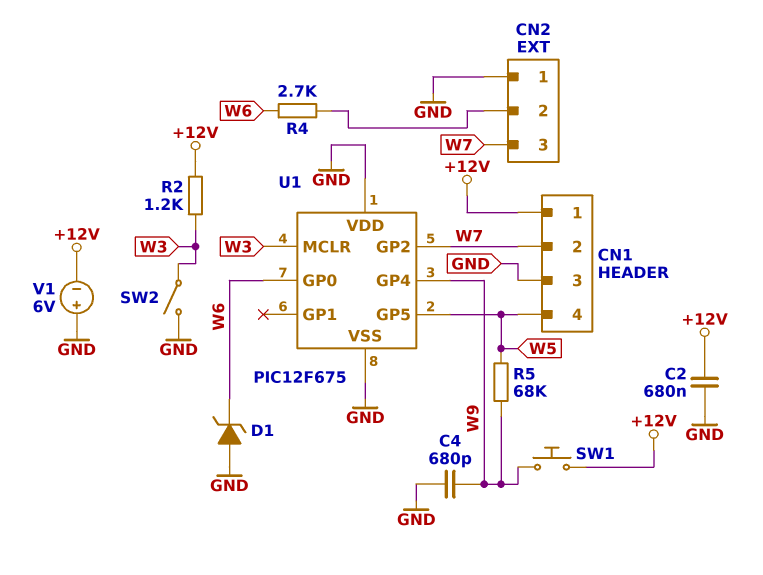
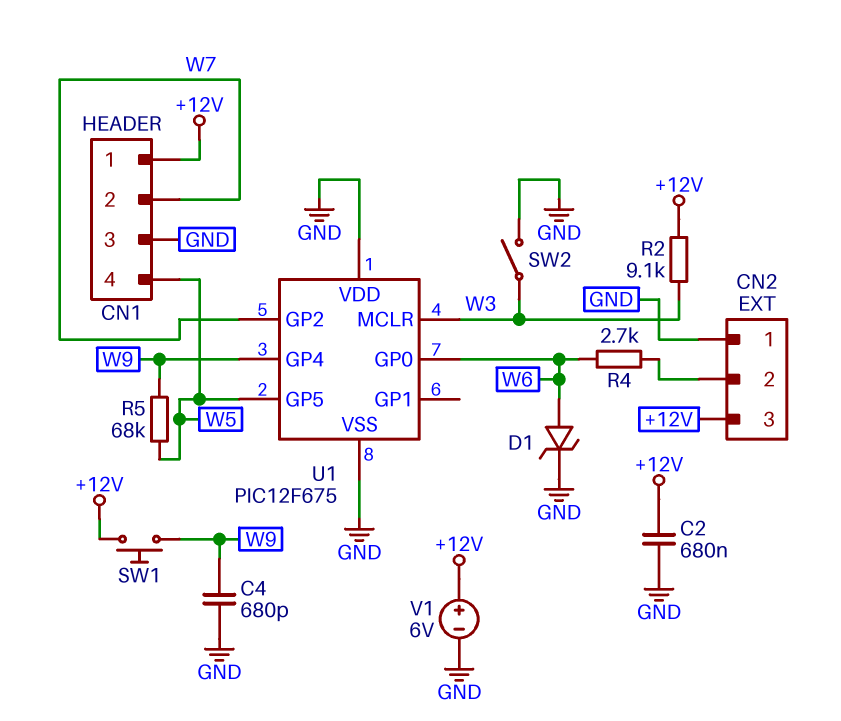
CN2 pin 3: W7 -> +12V
D1: zener (A GND, K W6) -> zener (A W6, K GND)
R2: 1.2k (+12V, W3) -> 9.1k (+12V, W3)
V1: 6V (plus GND, minus +12V) -> 6V (plus +12V, minus GND)

